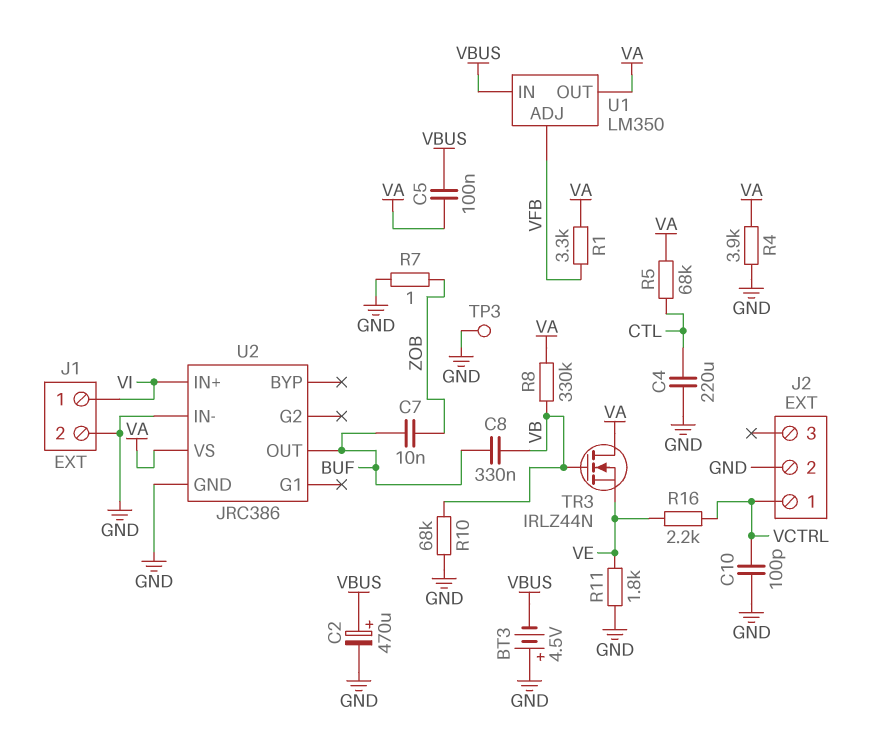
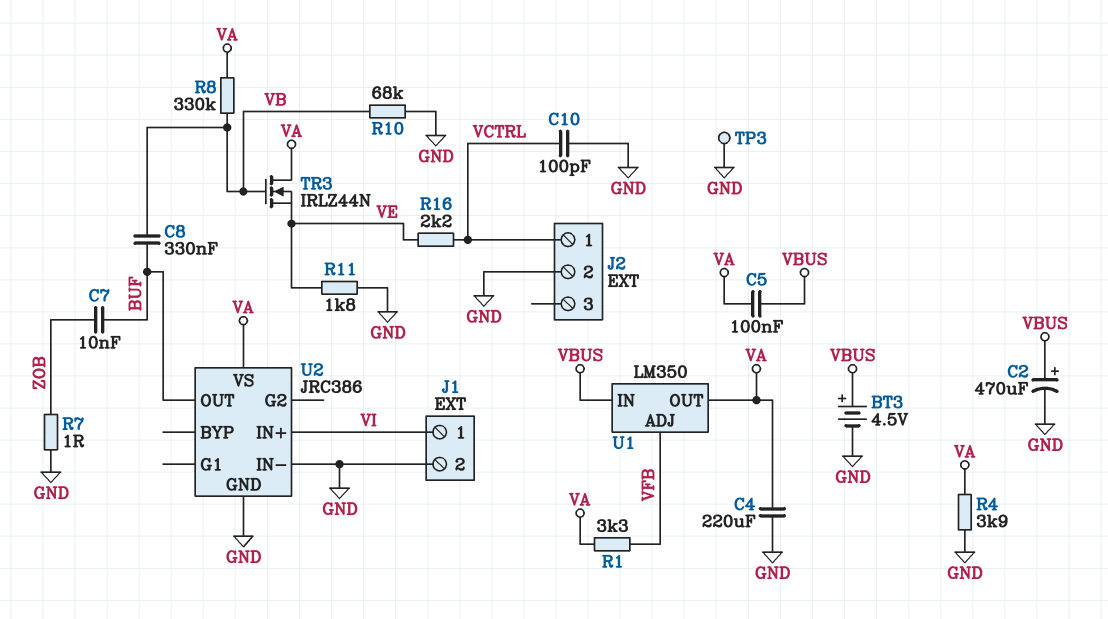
BT3: 4.5V (plus GND, minus VBUS) -> 4.5V (plus VBUS, minus GND)
C4: 220uF (CTL, GND) -> 220uF (GND, VA)
R5: 68k (CTL, VA) -> none

